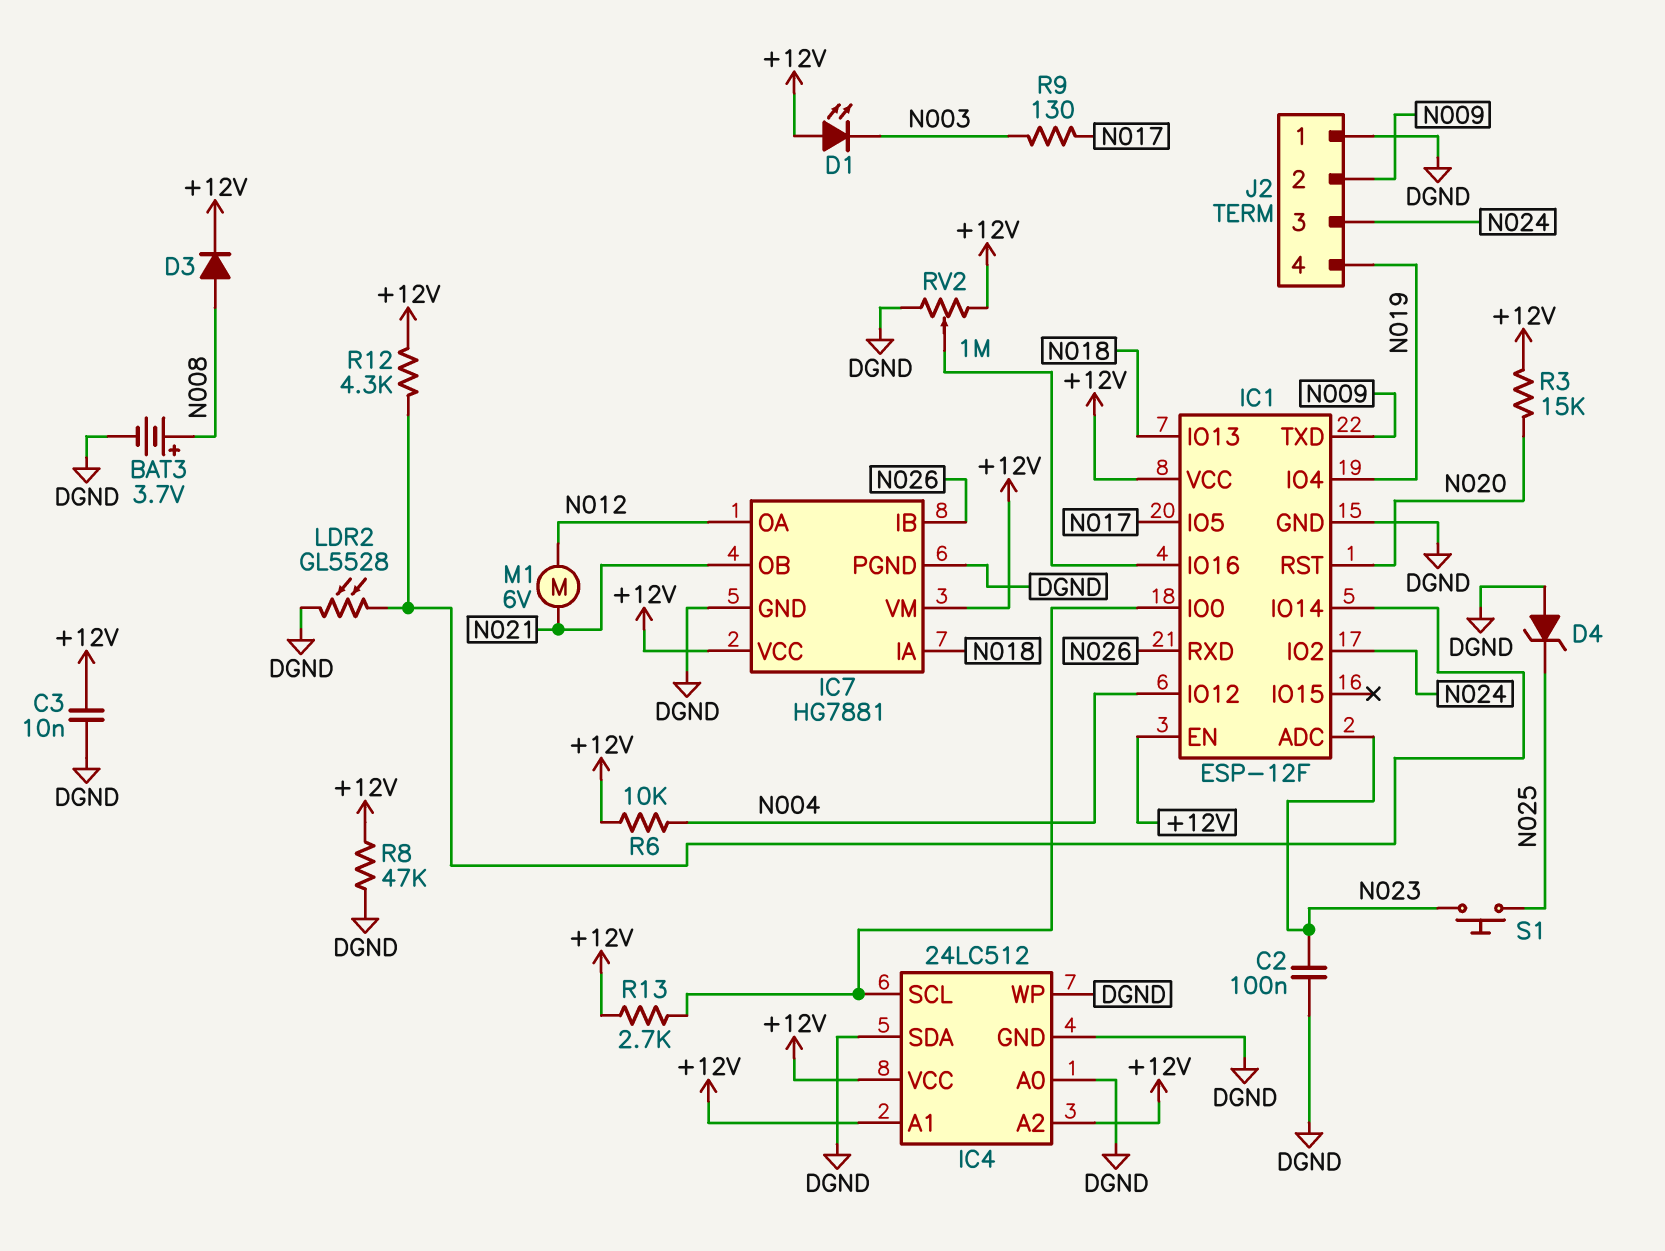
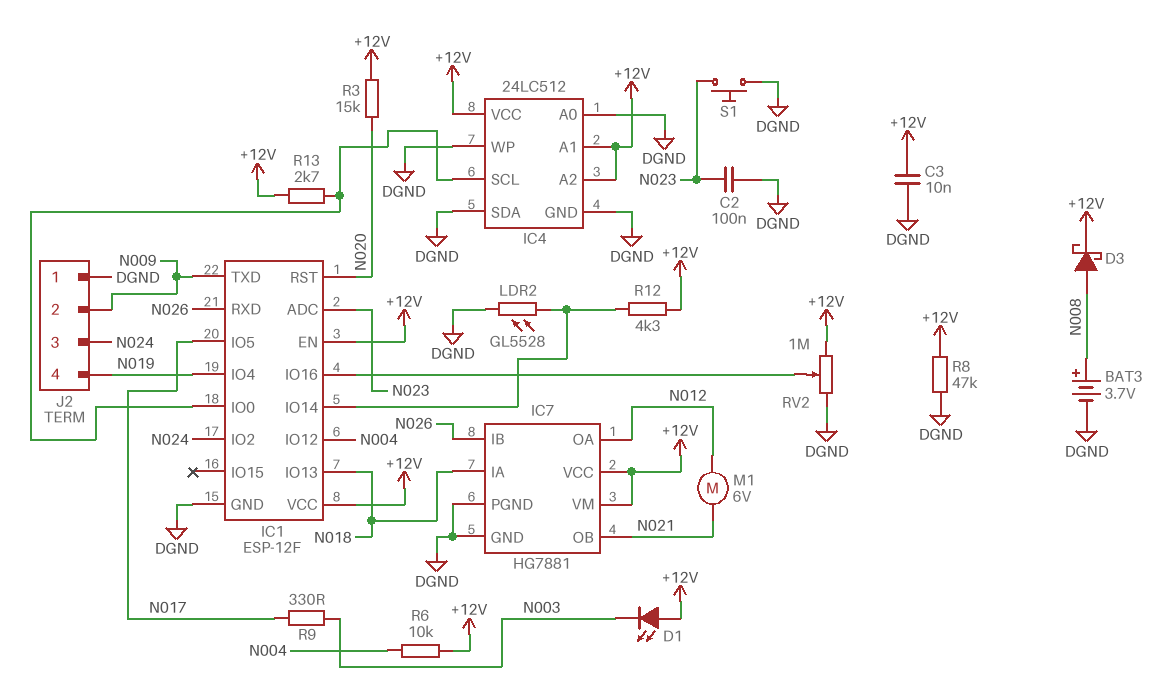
D3: diode (A N008, K +12V) -> schottky (A N008, K +12V)
D4: zener (A DGND, K N025) -> none
R9: 130 (N003, N017) -> 330 (N003, N017)
S1: button (N023, N025) -> button (DGND, N023)

